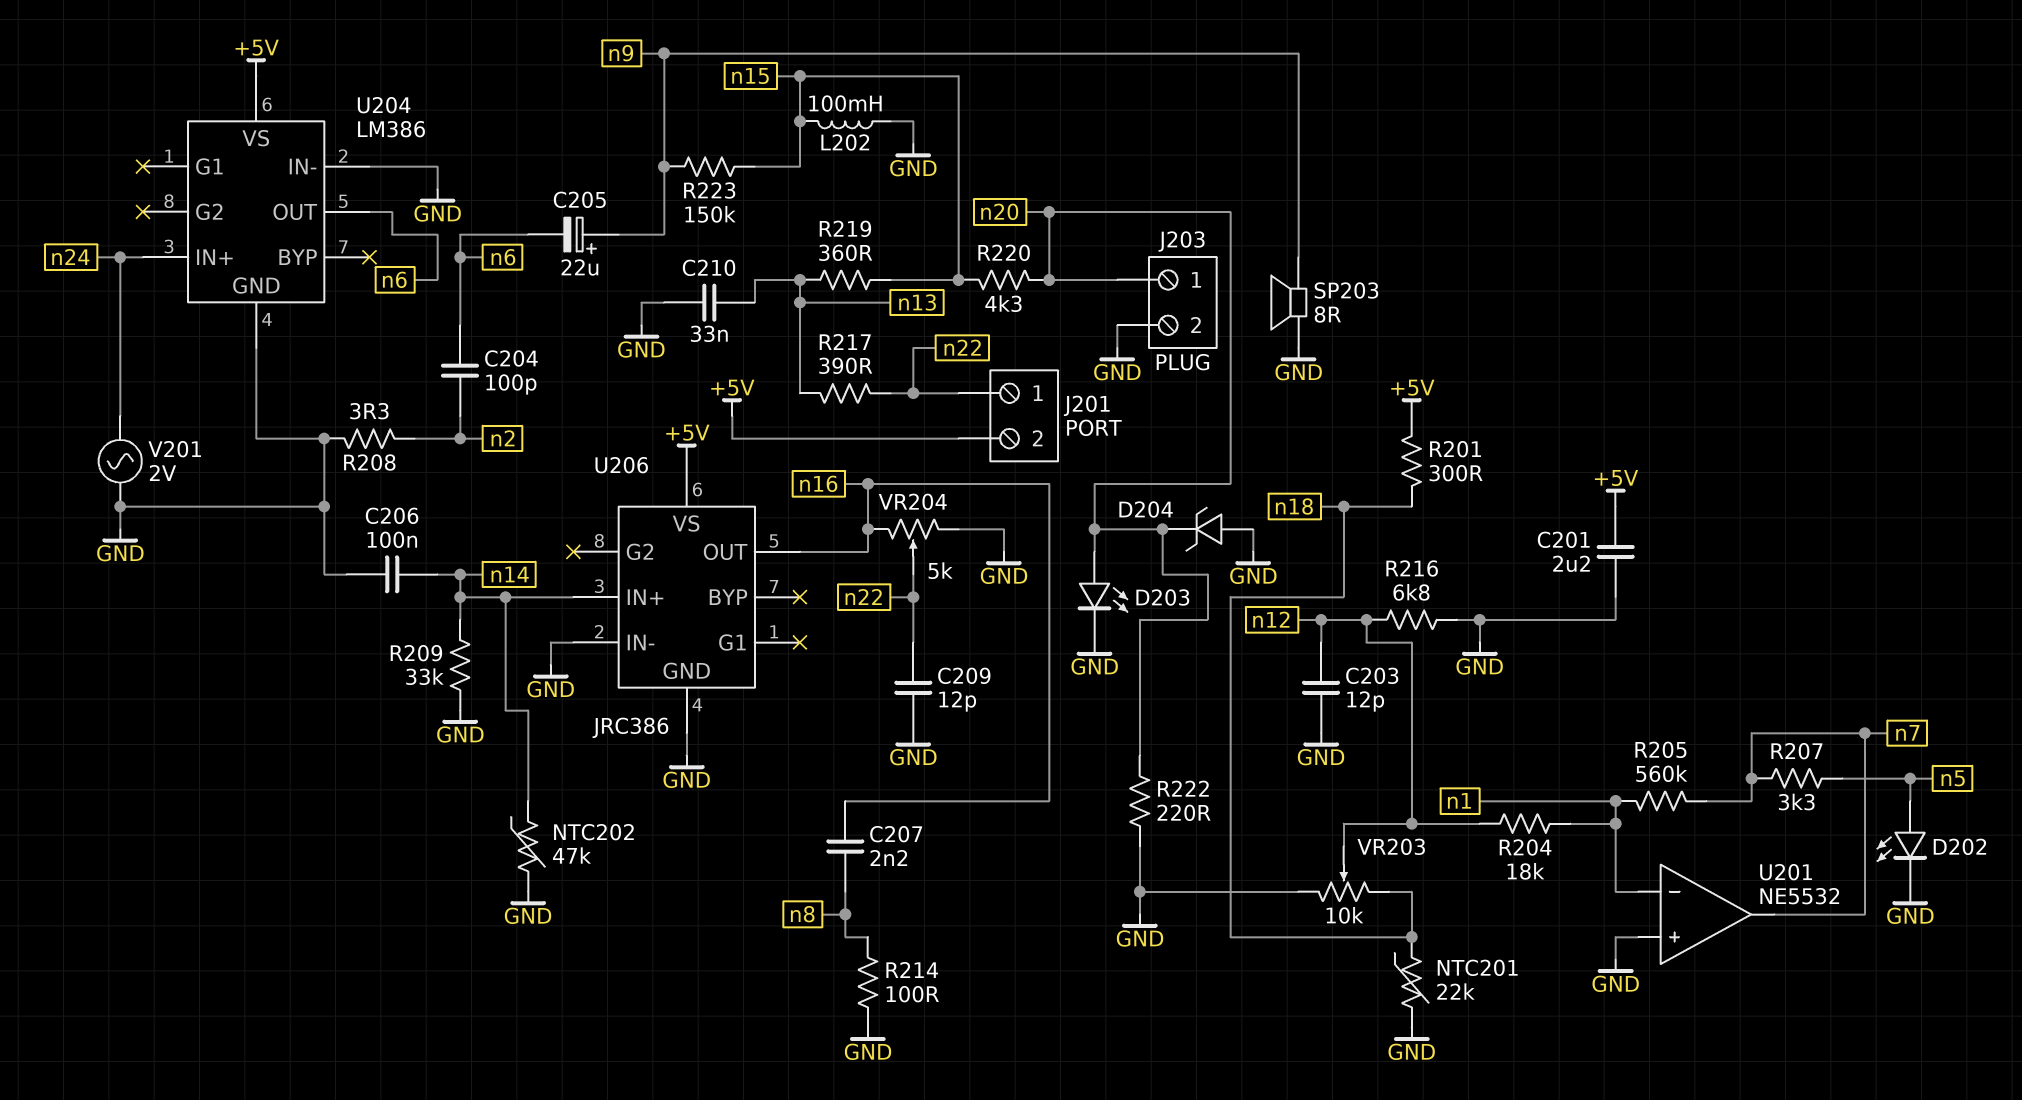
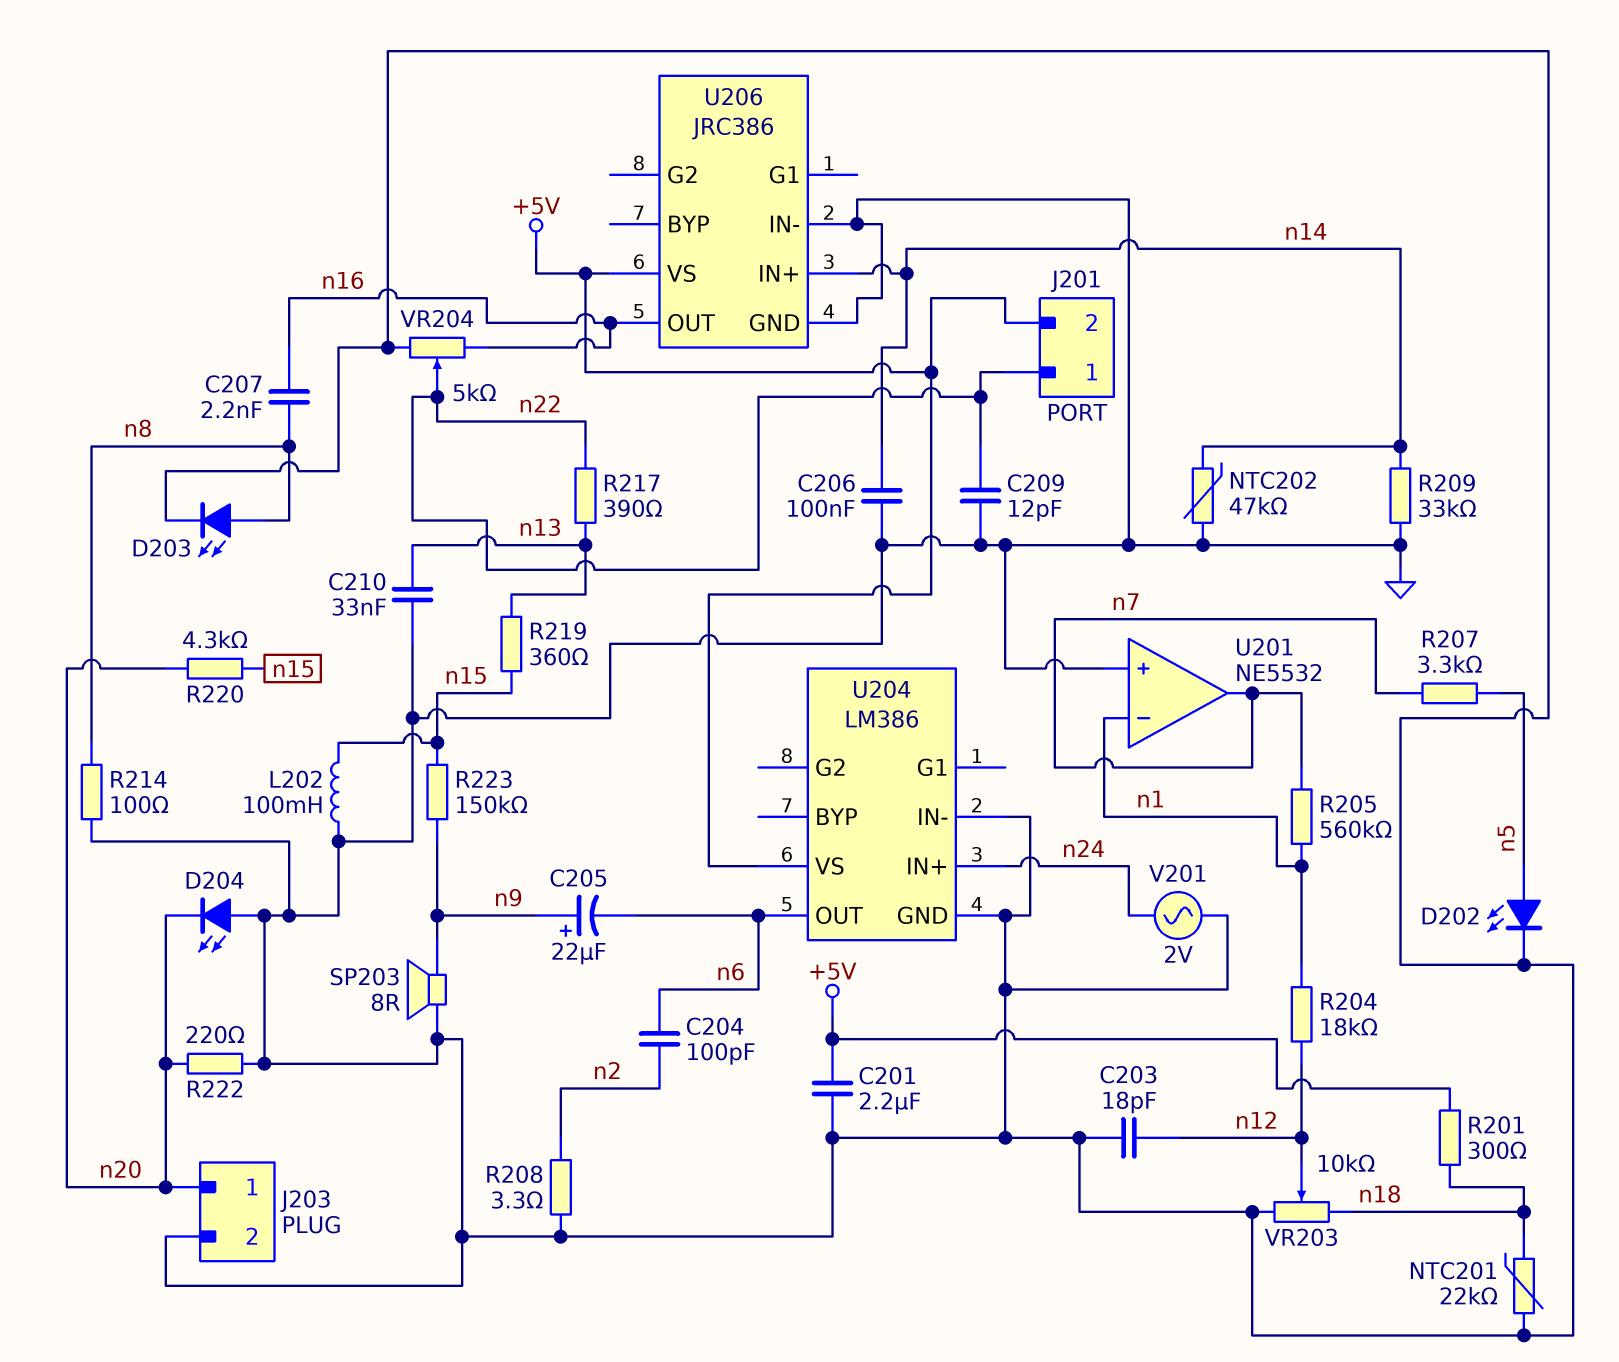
C203: 12pF (GND, n12) -> 18pF (GND, n12)
D203: LED (A n20, K GND) -> LED (A n8, K GND)
D204: zener (A GND, K n20) -> LED (A GND, K n20)
R216: 6.8k (GND, n12) -> none

